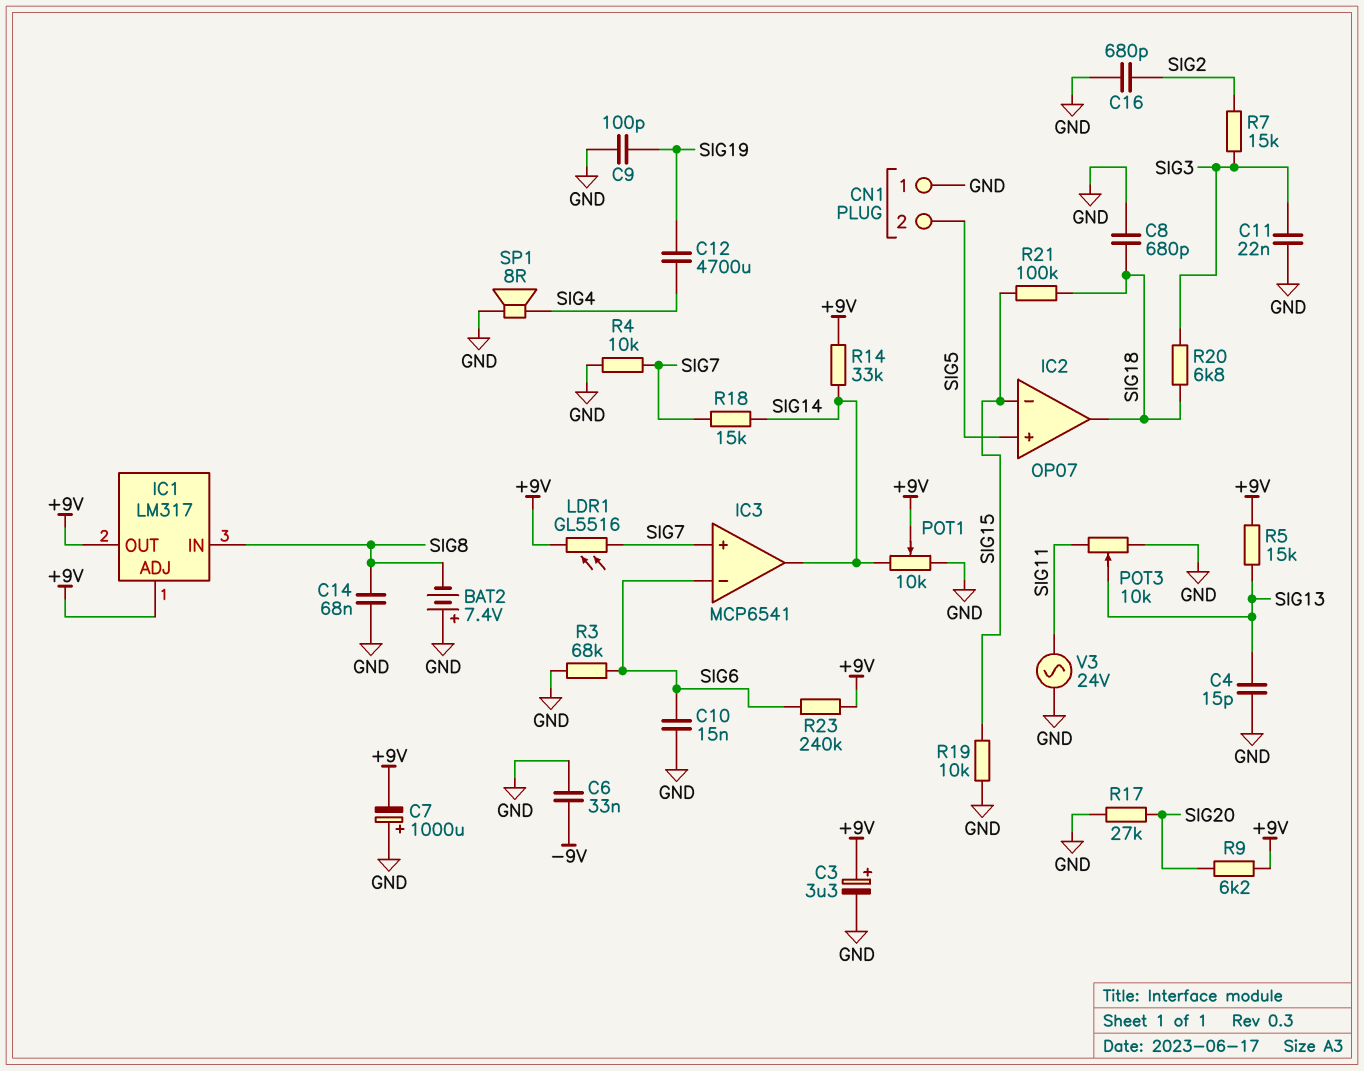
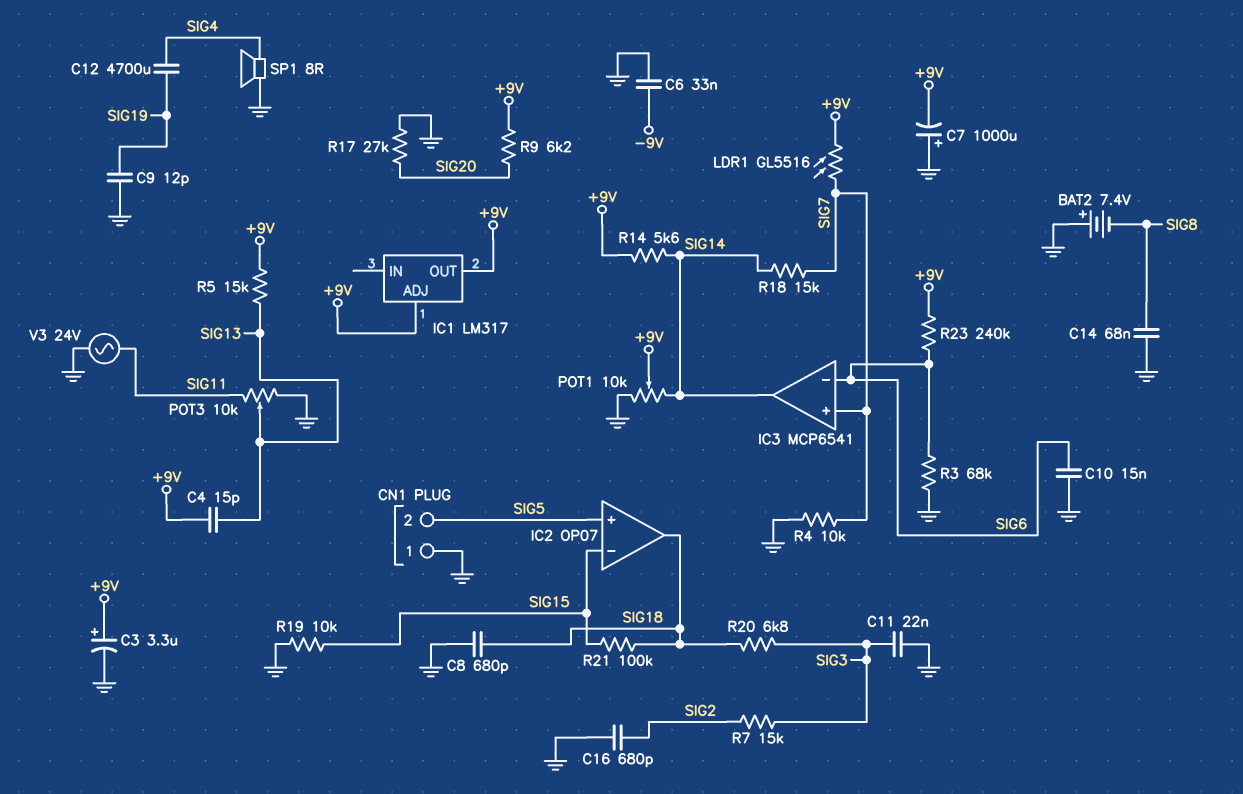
C4: 15pF (GND, SIG13) -> 15pF (+9V, SIG13)
C9: 100pF (GND, SIG19) -> 12pF (GND, SIG19)
IC1 pin IN: SIG8 -> none
R14: 33k (+9V, SIG14) -> 5.6k (+9V, SIG14)

